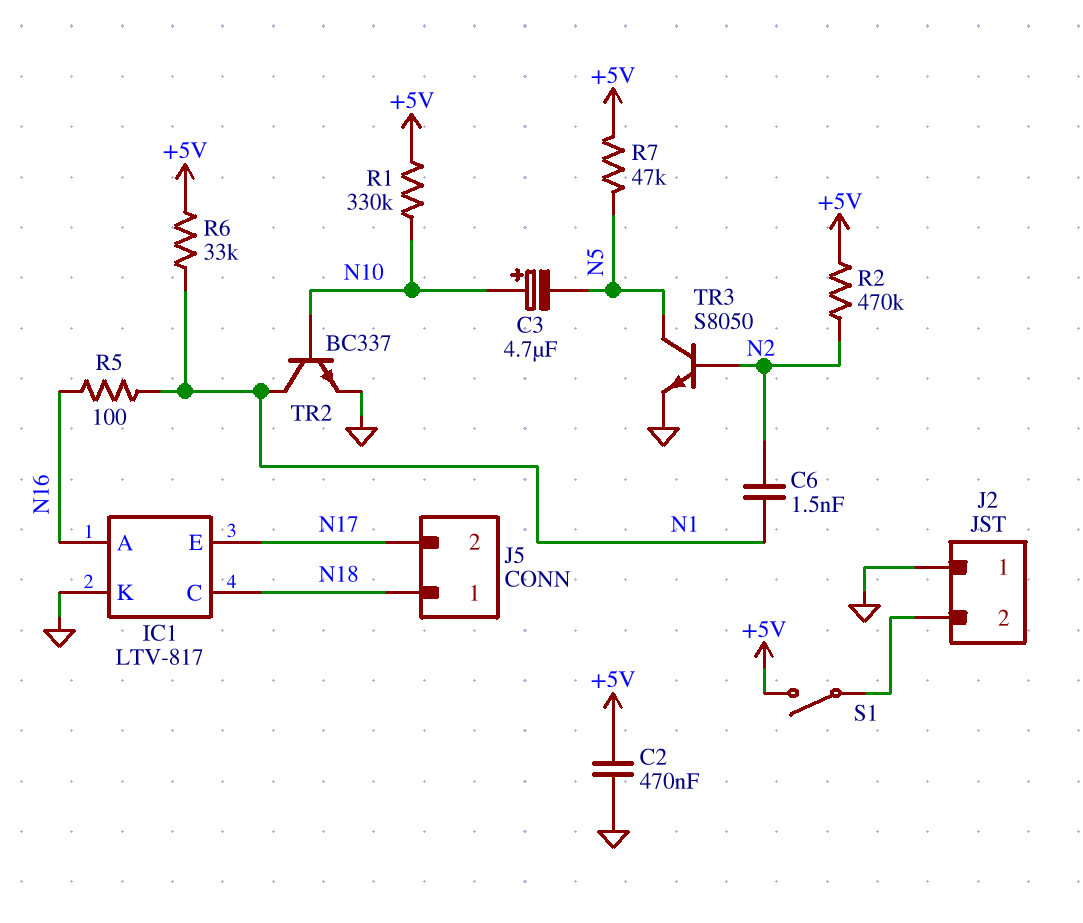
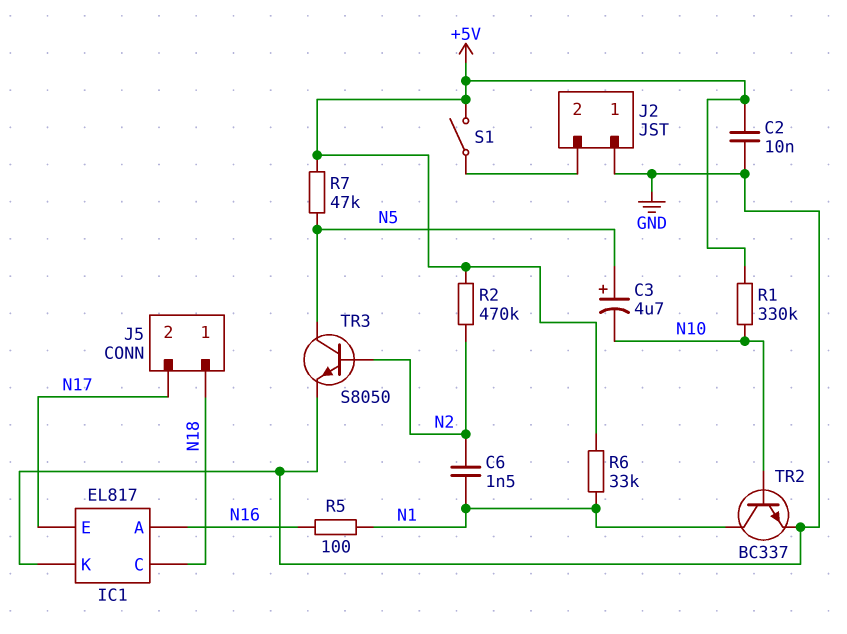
C2: 470nF (+5V, GND) -> 10nF (+5V, GND)
C3: 4.7uF (plus N10, minus N5) -> 4.7uF (plus N5, minus N10)
IC1: LTV-817 -> EL817

